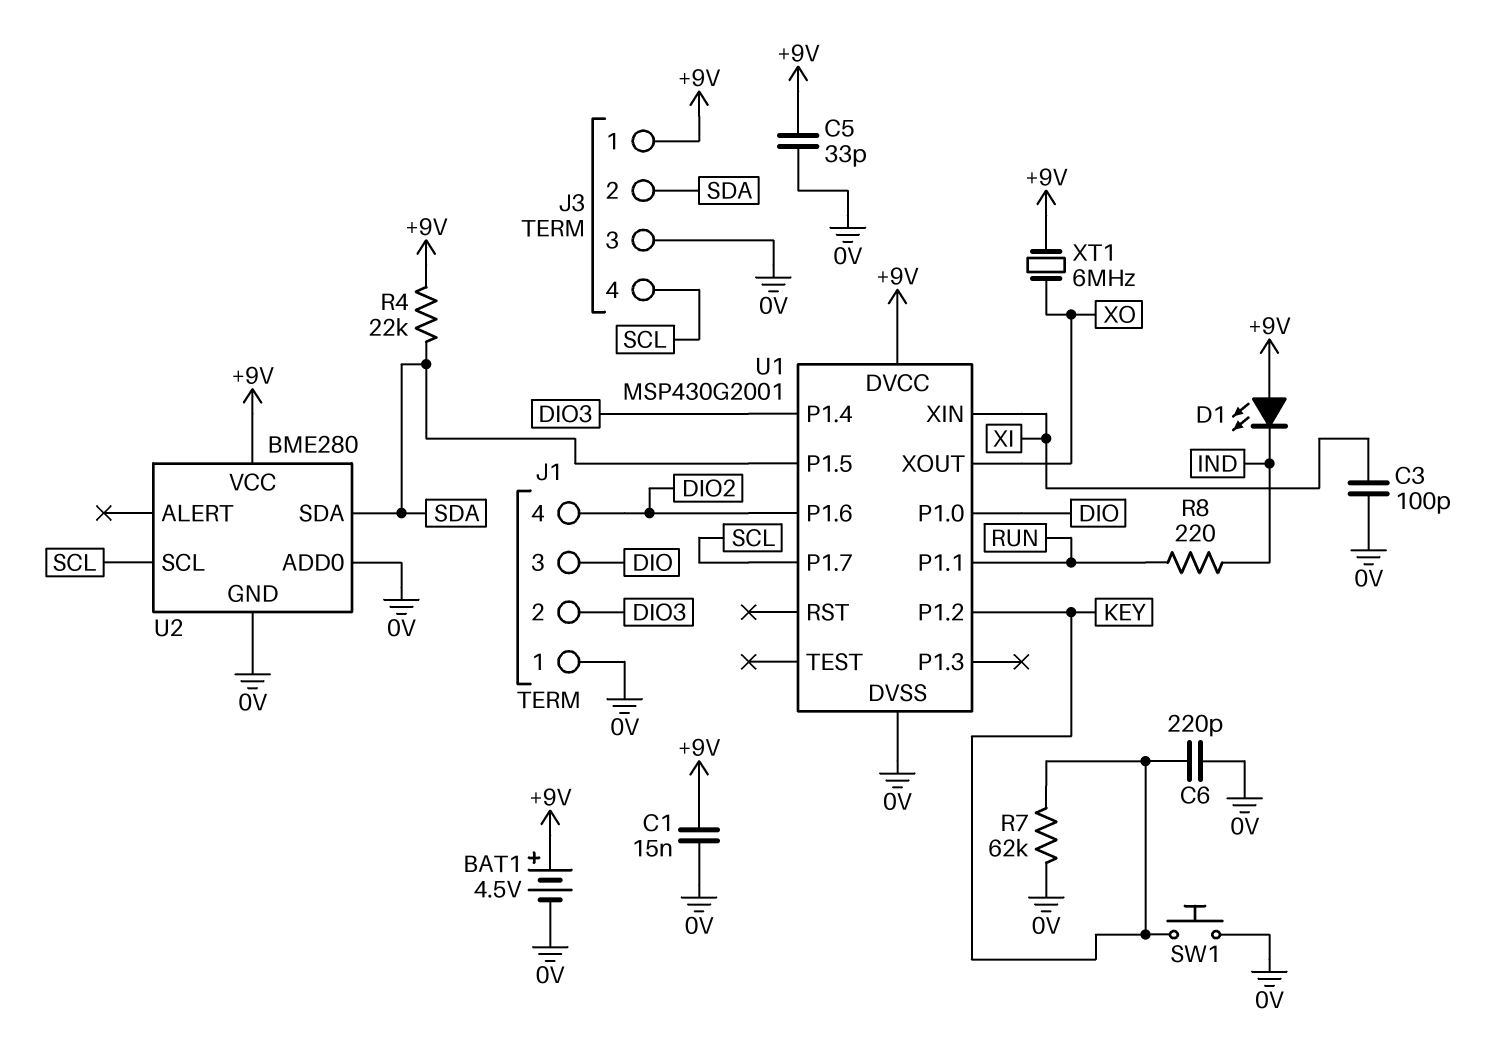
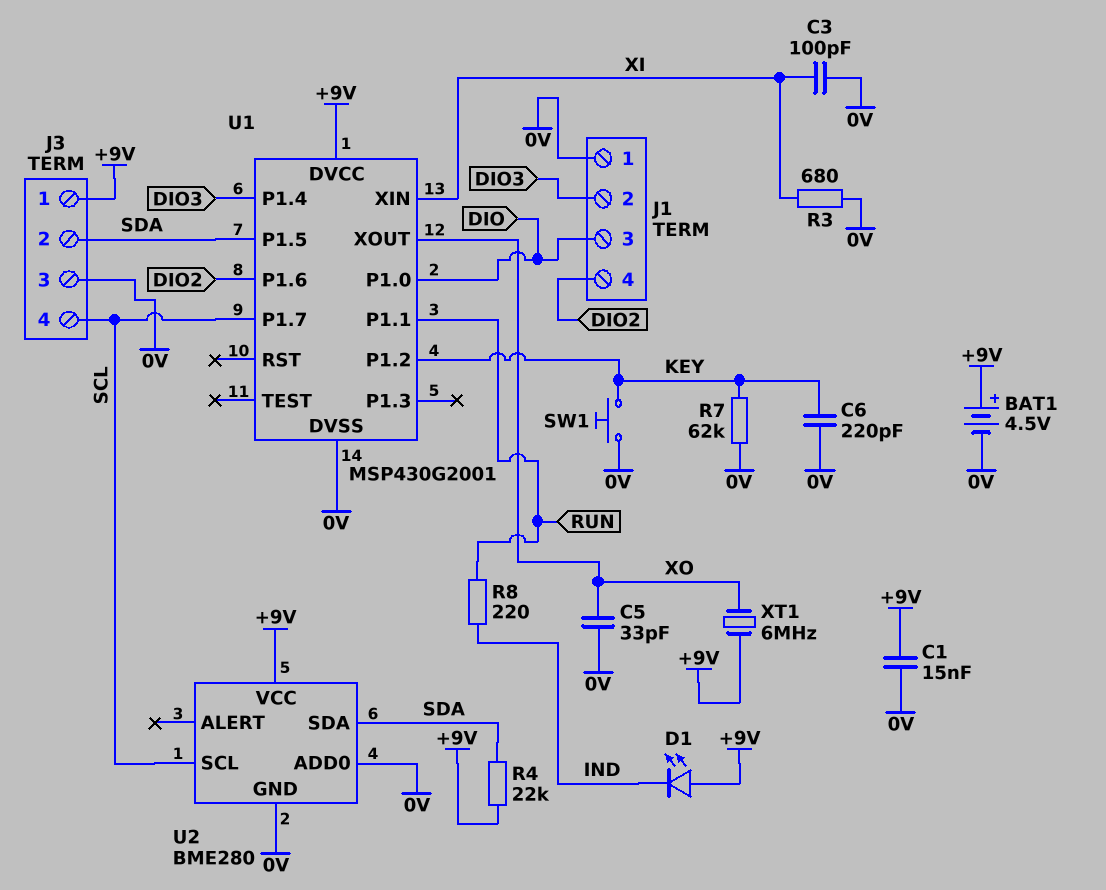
C5: 33pF (+9V, 0V) -> 33pF (0V, XO)
R3: none -> 680 (0V, XI)

